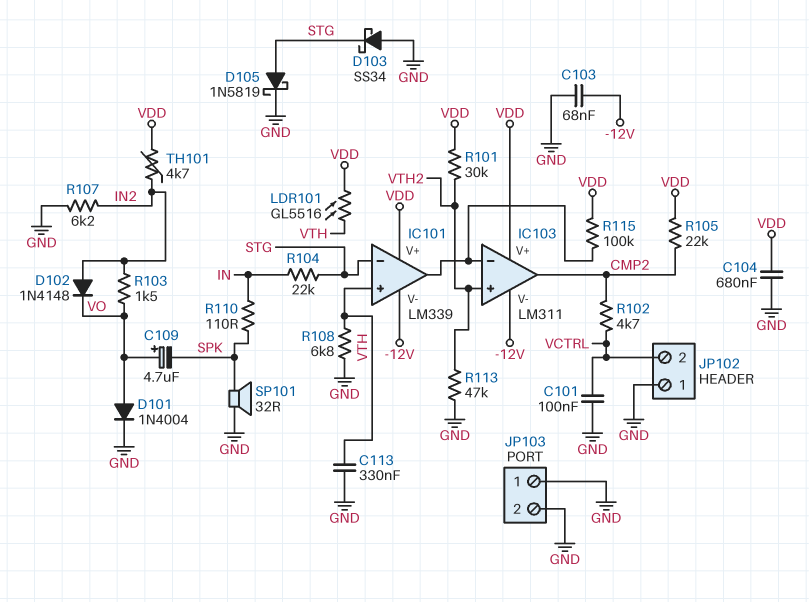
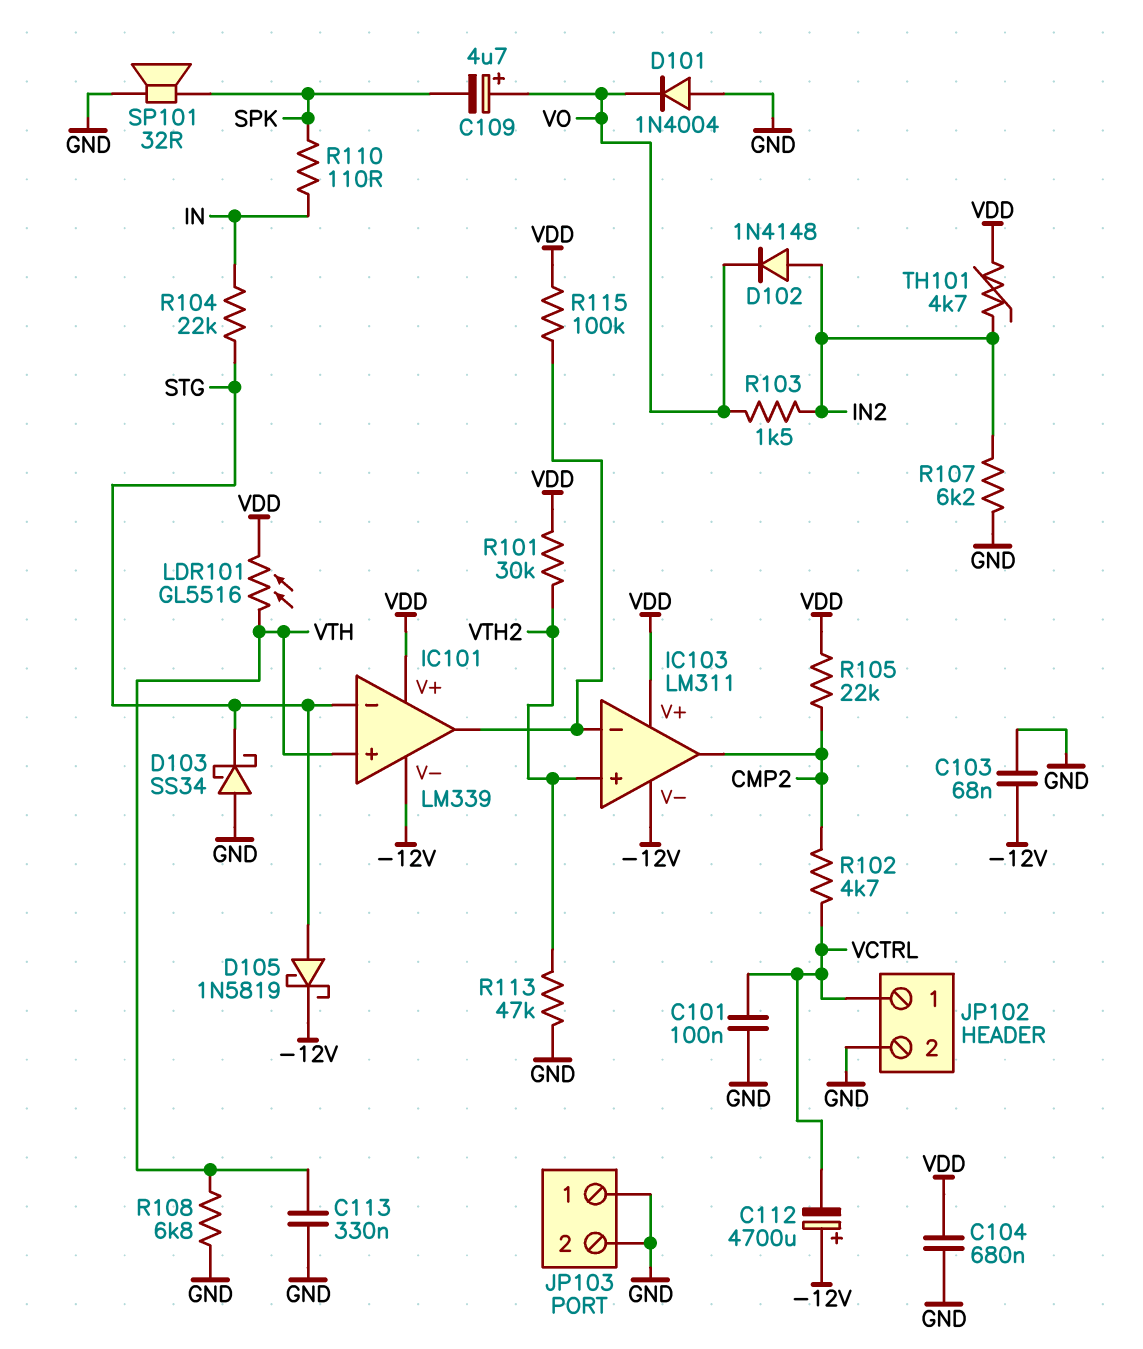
C112: none -> 4700uF (plus -12V, minus VCTRL)
D101: diode 1N4004 (A VO, K GND) -> diode 1N4004 (A GND, K VO)
D105: schottky 1N5819 (A STG, K GND) -> schottky 1N5819 (A STG, K -12V)
JP102 pin 1: GND -> VCTRL
JP102 pin 2: VCTRL -> GND

